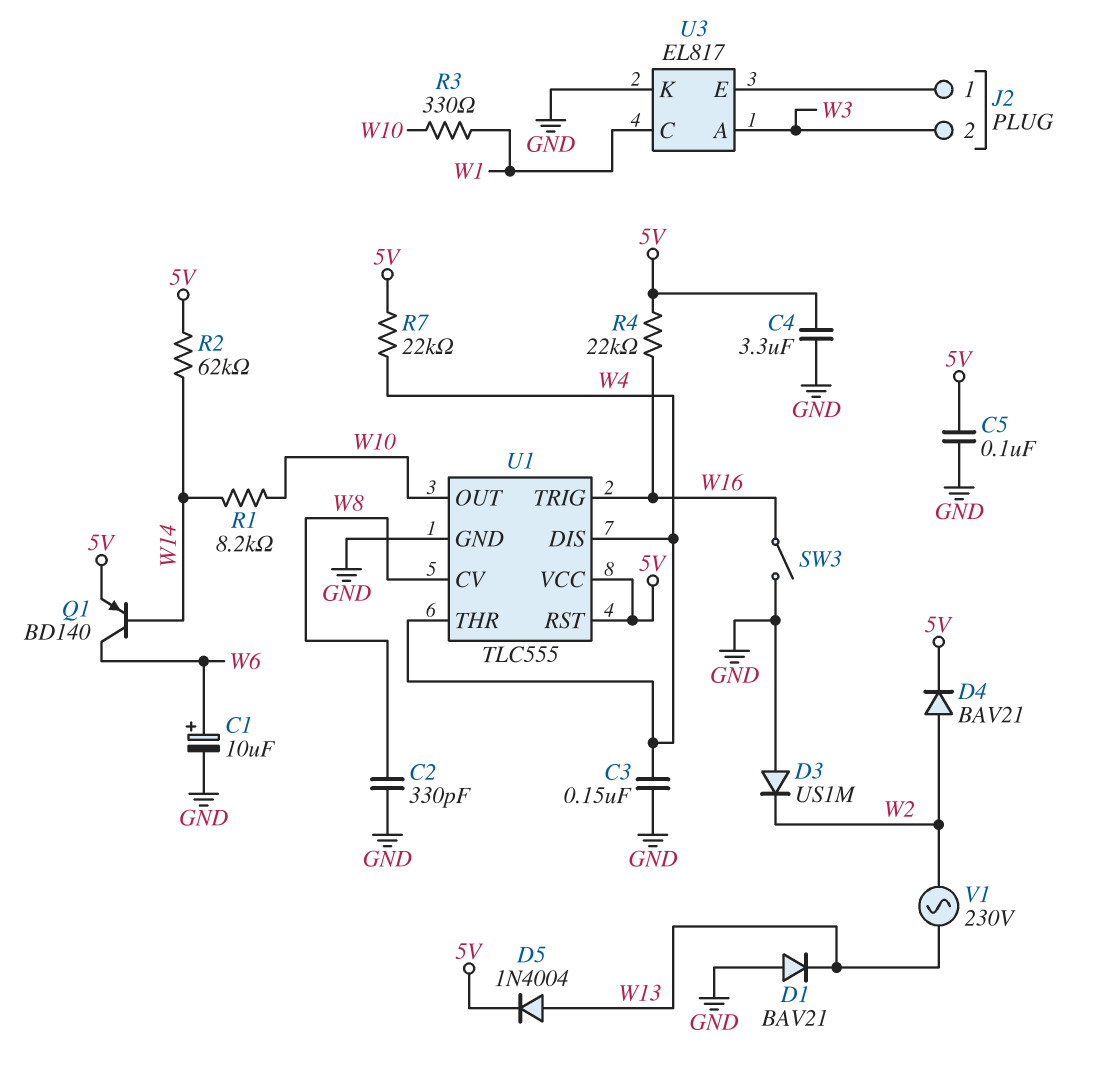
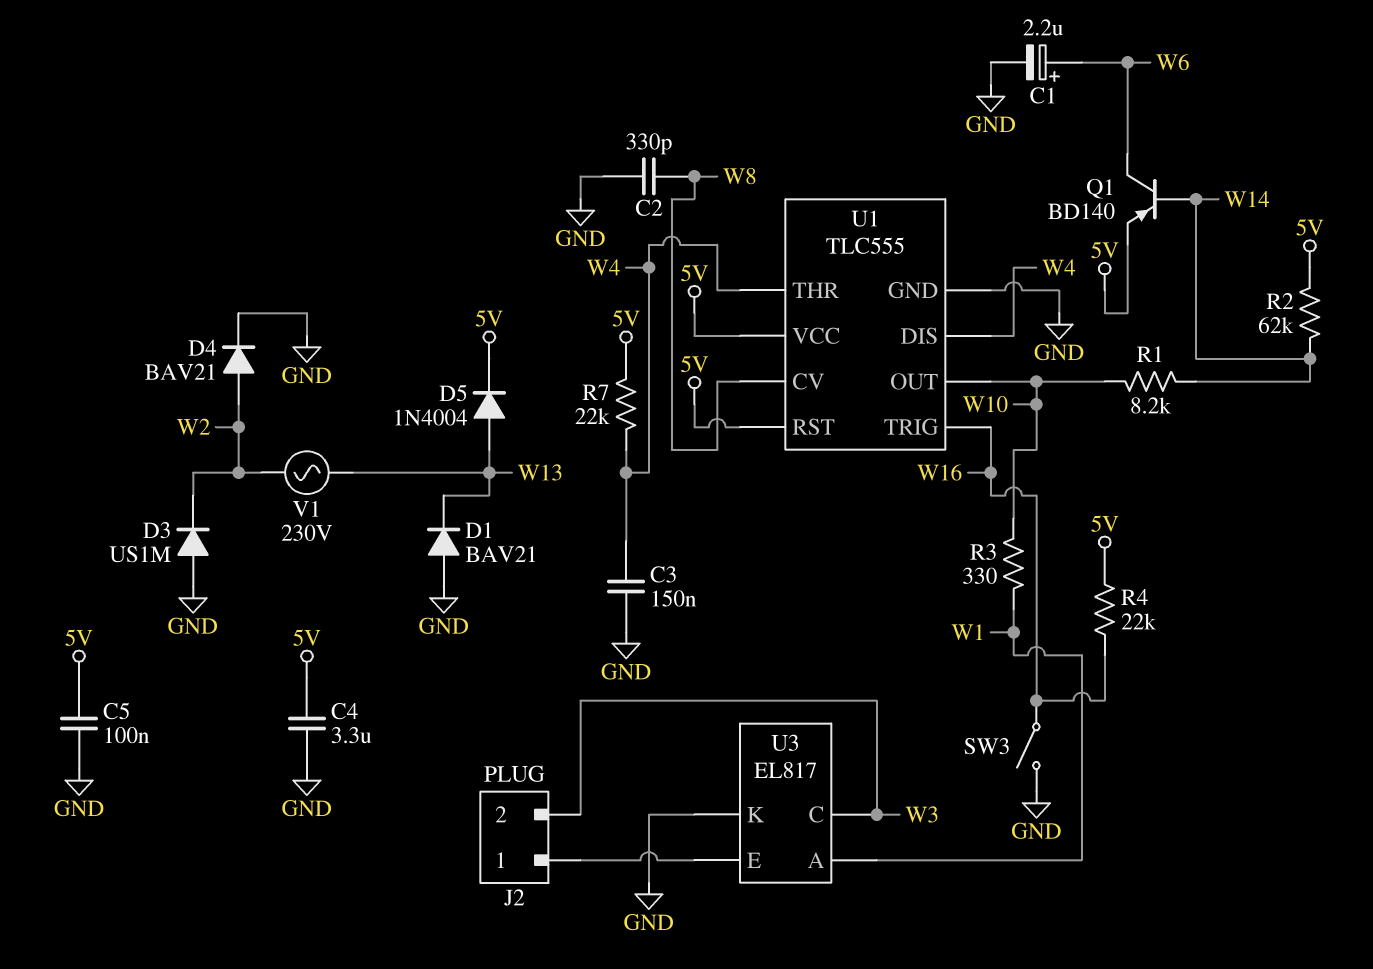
C1: 10uF (plus W6, minus GND) -> 2.2uF (plus W6, minus GND)
D4: diode BAV21 (A W2, K 5V) -> diode BAV21 (A W2, K GND)
U3 pin A: W3 -> W1
U3 pin C: W1 -> W3

